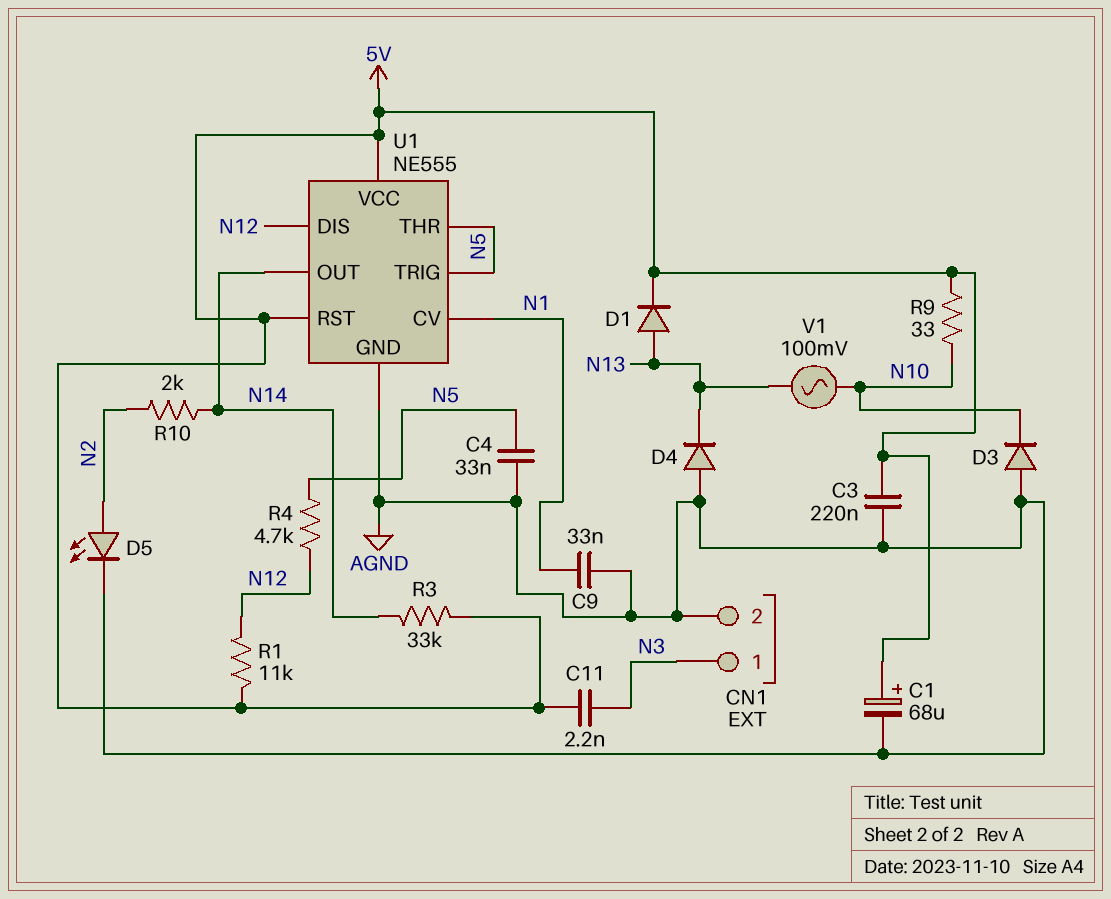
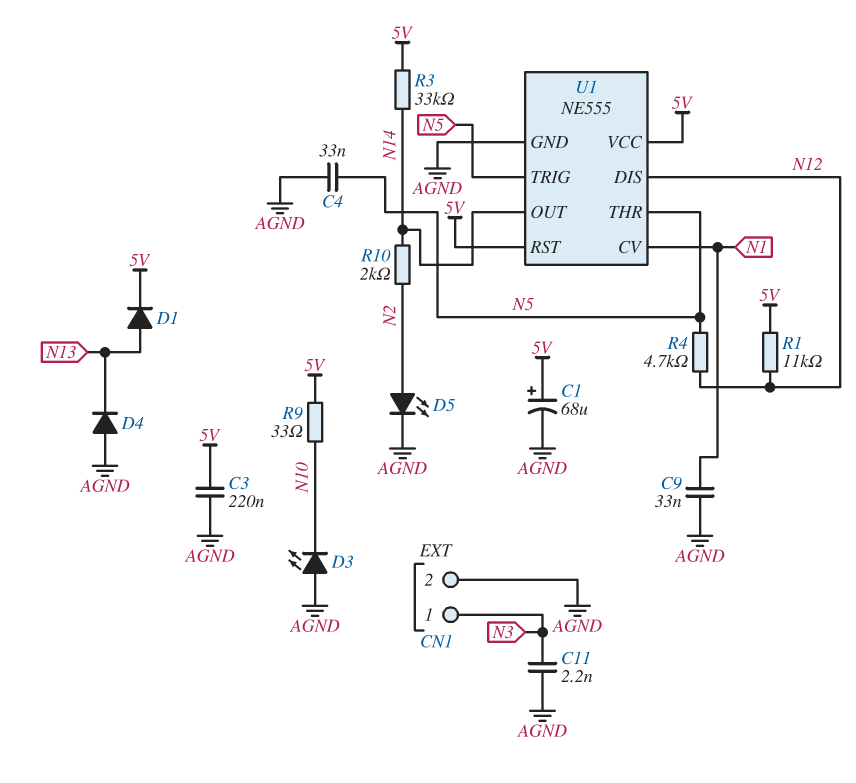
C11: 2.2nF (5V, N3) -> 2.2nF (AGND, N3)
D3: diode (A AGND, K N10) -> LED (A AGND, K N10)
V1: AC 100mV (N10, N13) -> none

